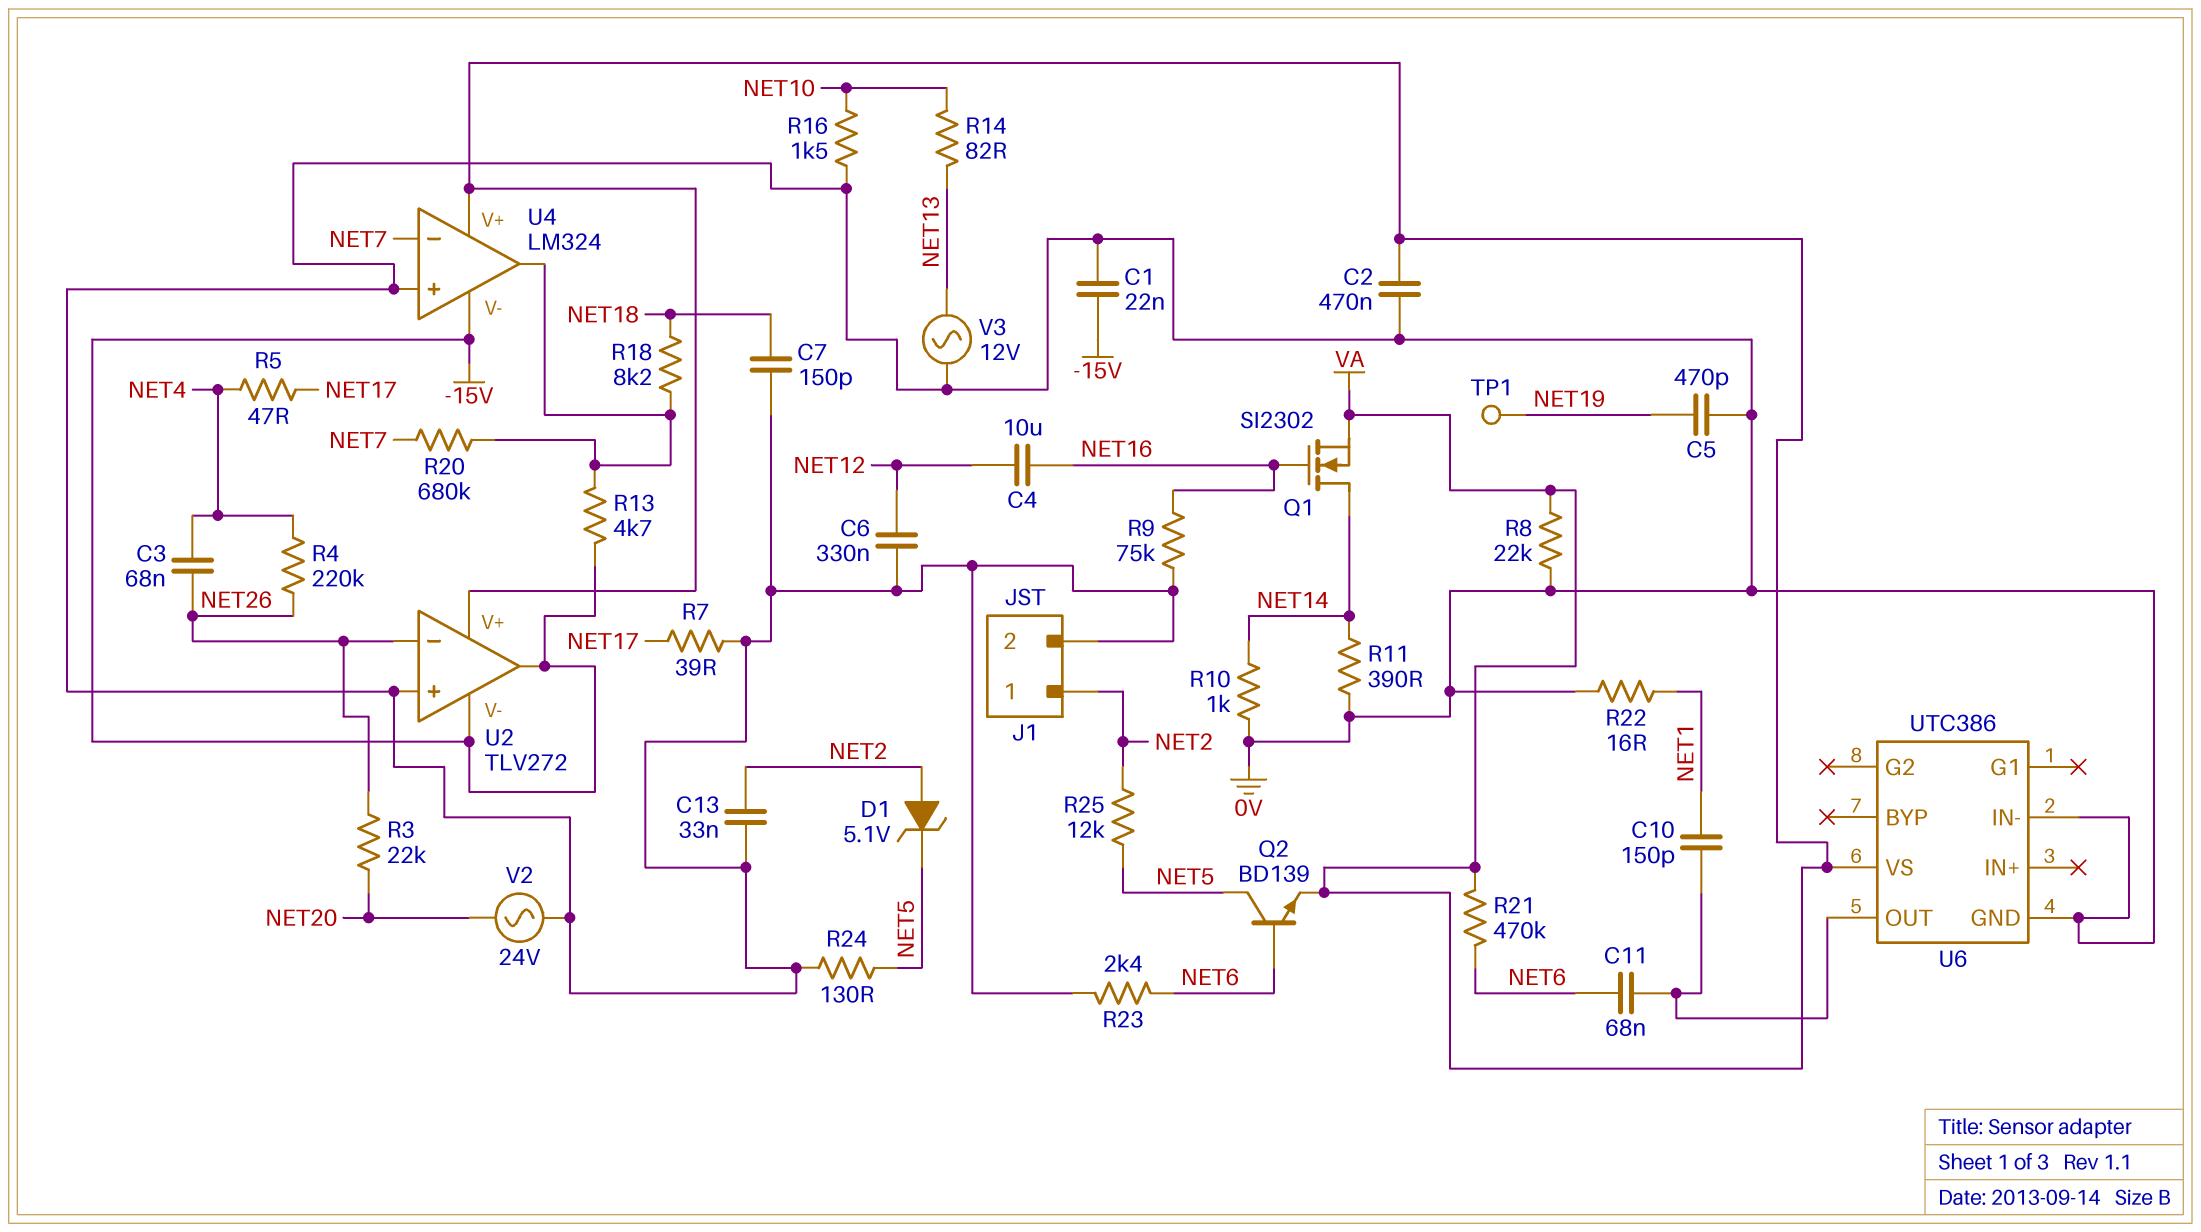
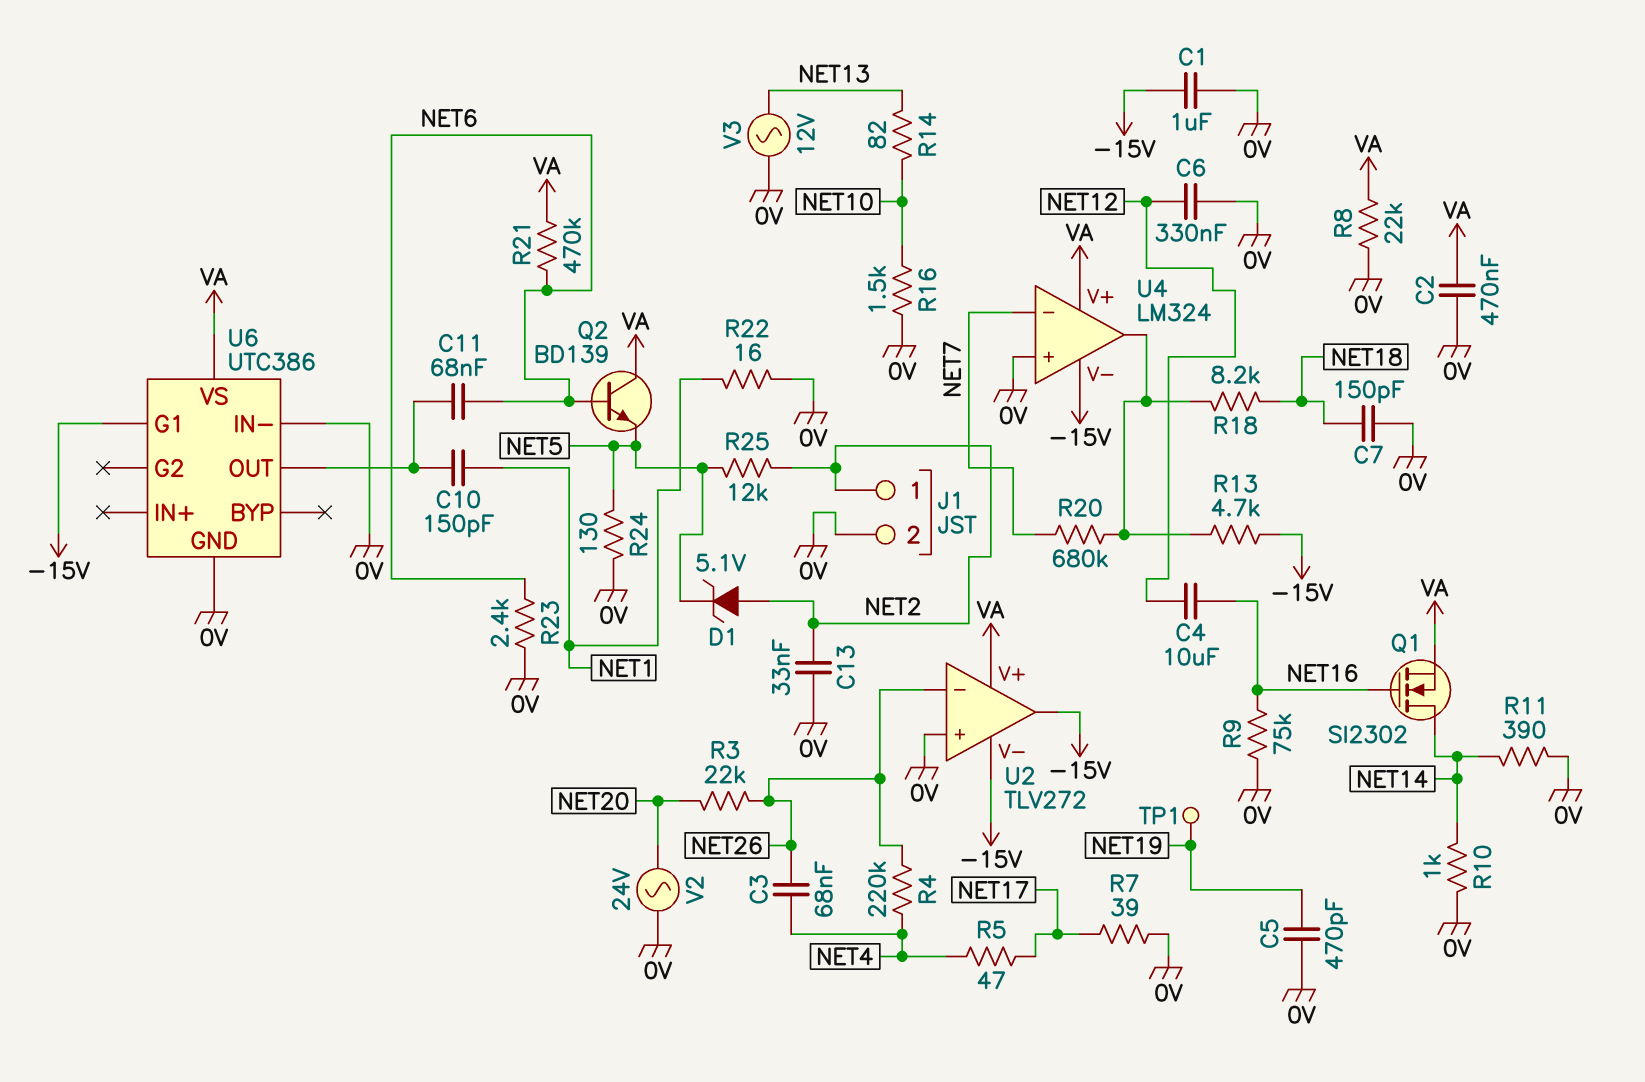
C1: 22nF (-15V, 0V) -> 1uF (-15V, 0V)
Q2: NPN BD139 (B NET6, C NET5, E VA) -> NPN BD139 (B NET6, C VA, E NET5)
U6 pin G1: none -> -15V

